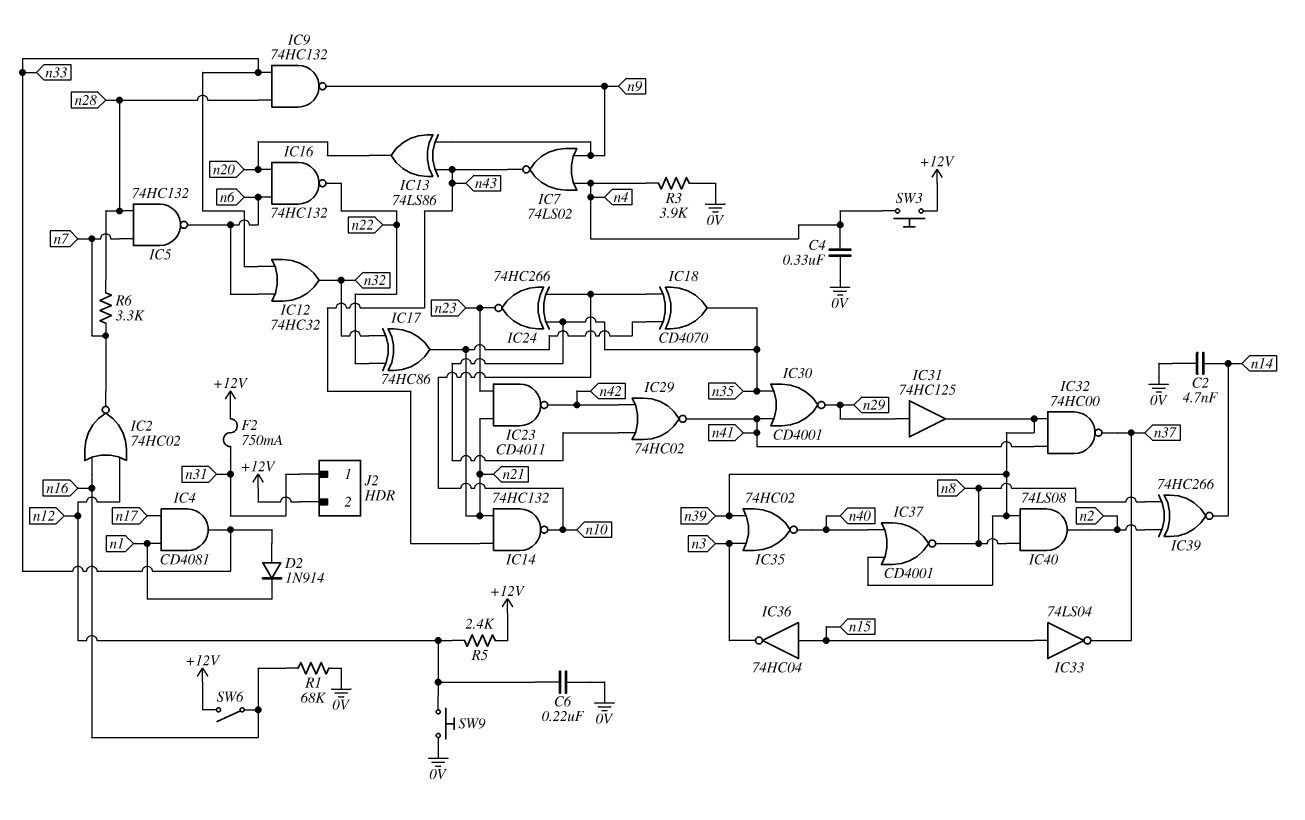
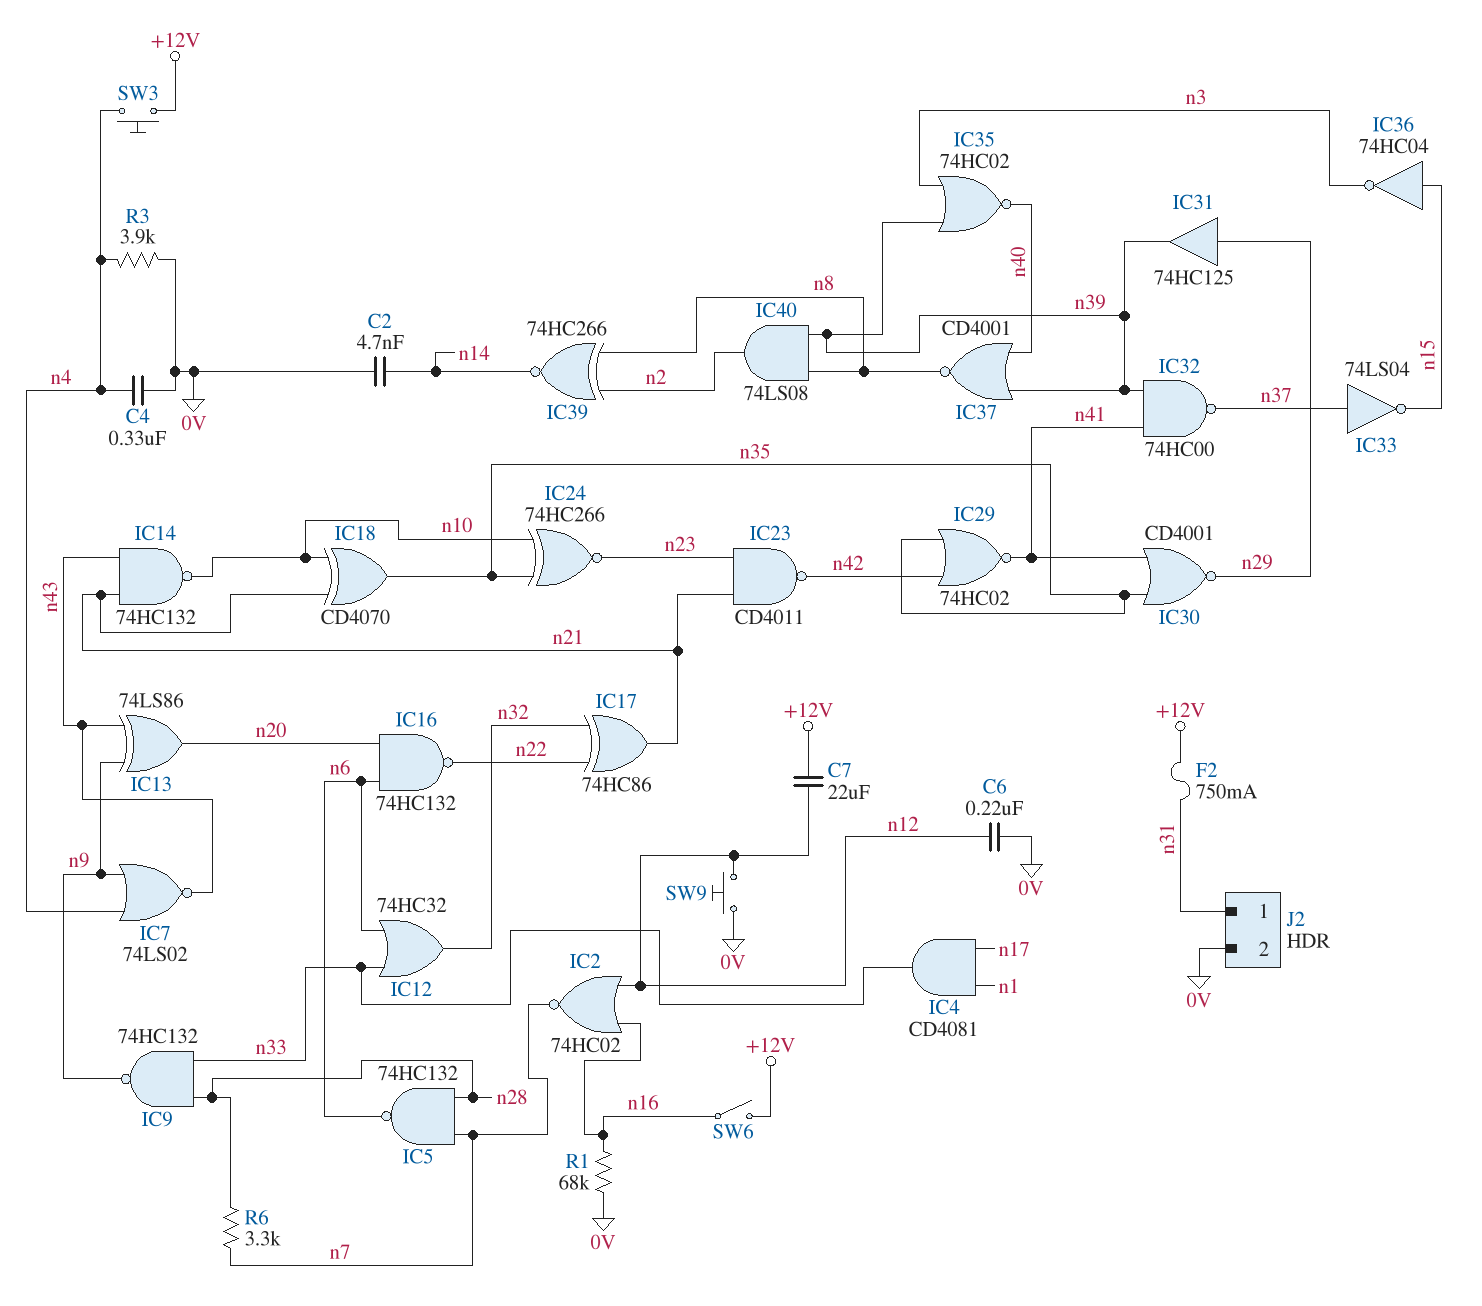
C7: none -> 22uF (+12V, n12)
D2: diode 1N914 (A n33, K n1) -> none
IC33: NOT 74LS04 (in n15, out n37) -> NOT 74LS04 (in n37, out n15)
J2 pin 2: +12V -> 0V
R5: 2.4k (+12V, n12) -> none

